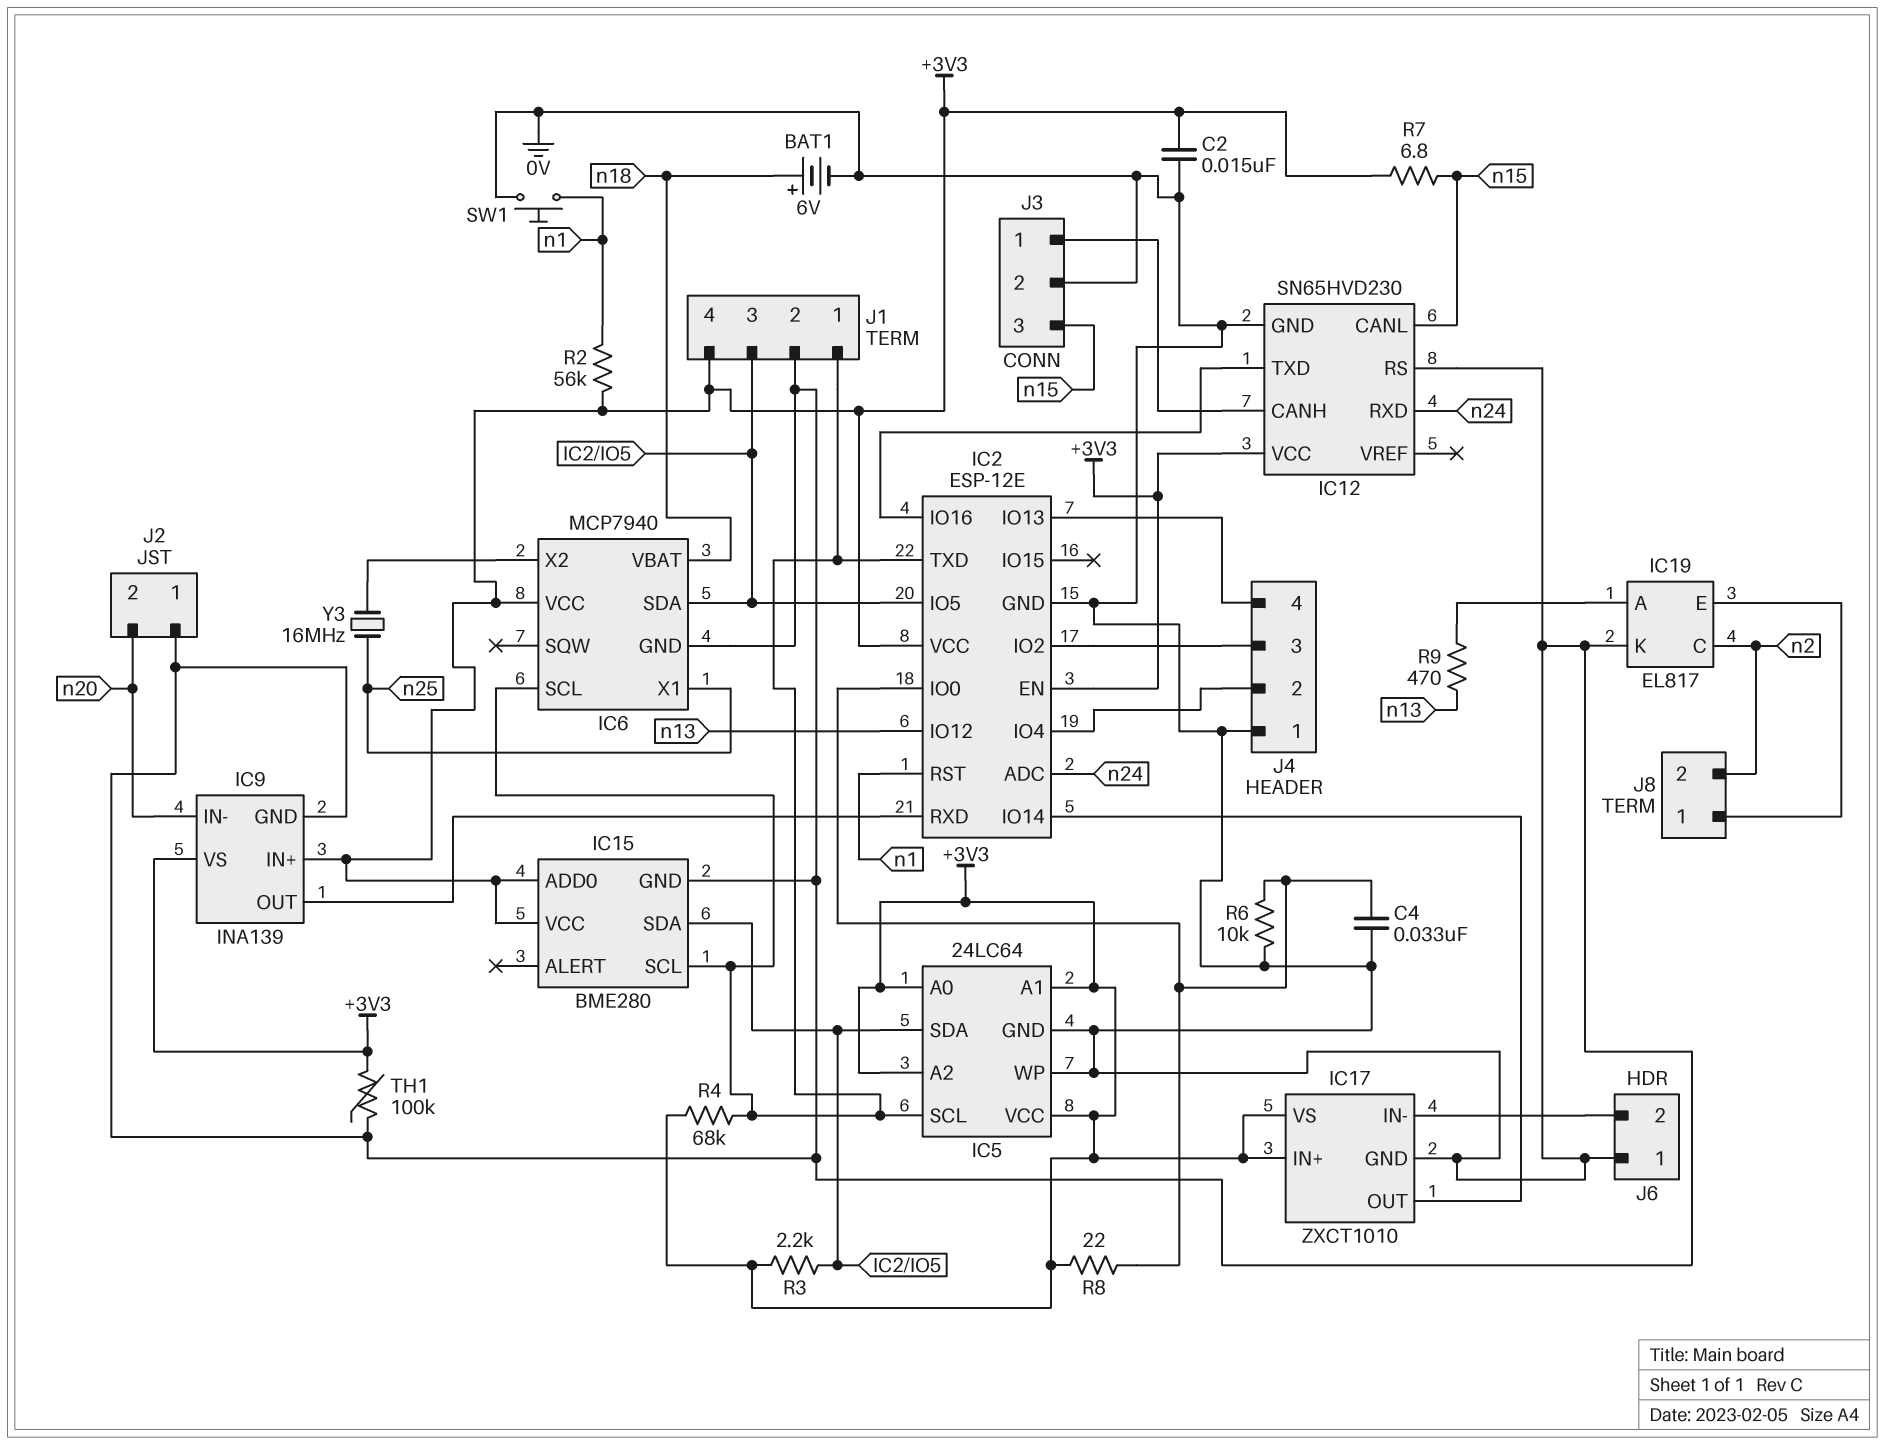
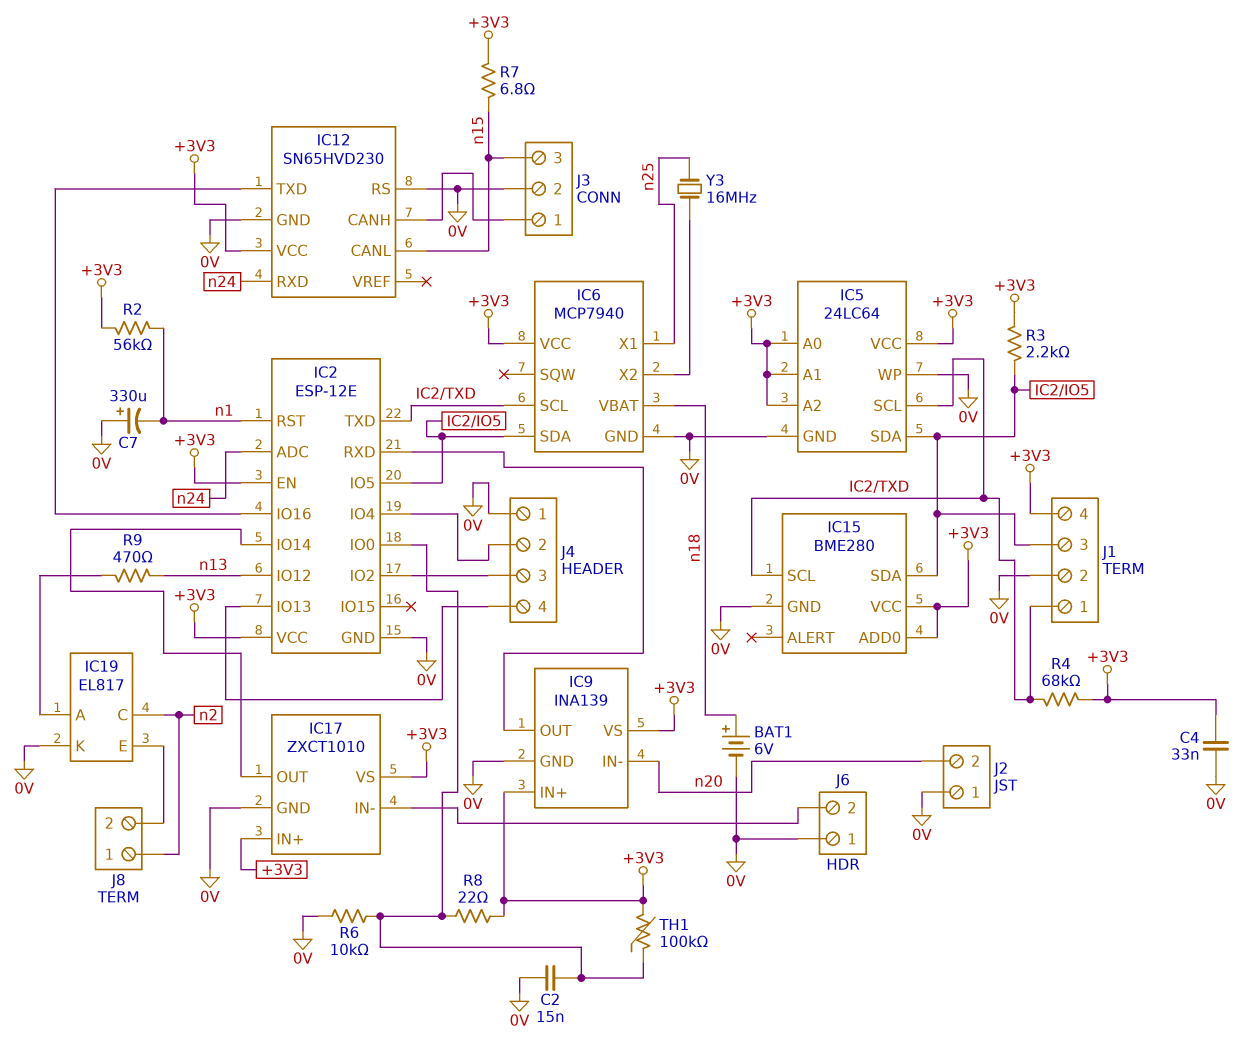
C2: 15nF (+3V3, 0V) -> 15nF (0V, IC2/IO0)
C4: 33nF (0V, IC2/IO0) -> 33nF (+3V3, 0V)
C7: none -> 330uF (plus 0V, minus n1)
J8 pin 1: IC19/E -> n2
J8 pin 2: n2 -> IC19/E
SW1: button (0V, n1) -> none
TH1: 100k (+3V3, 0V) -> 100k (+3V3, IC2/IO0)

